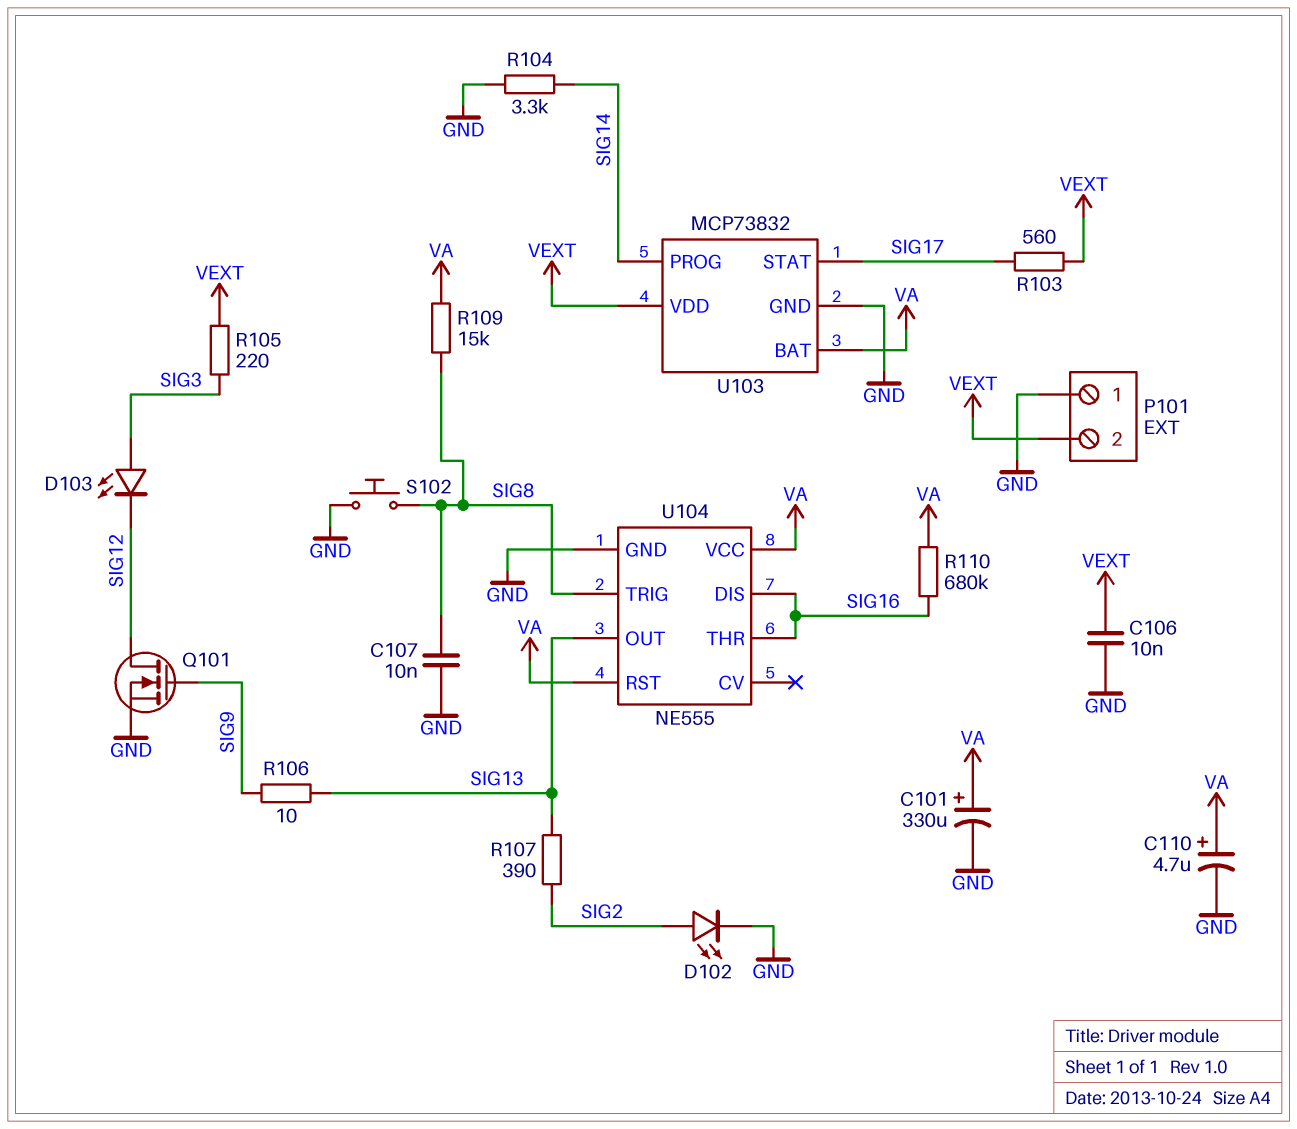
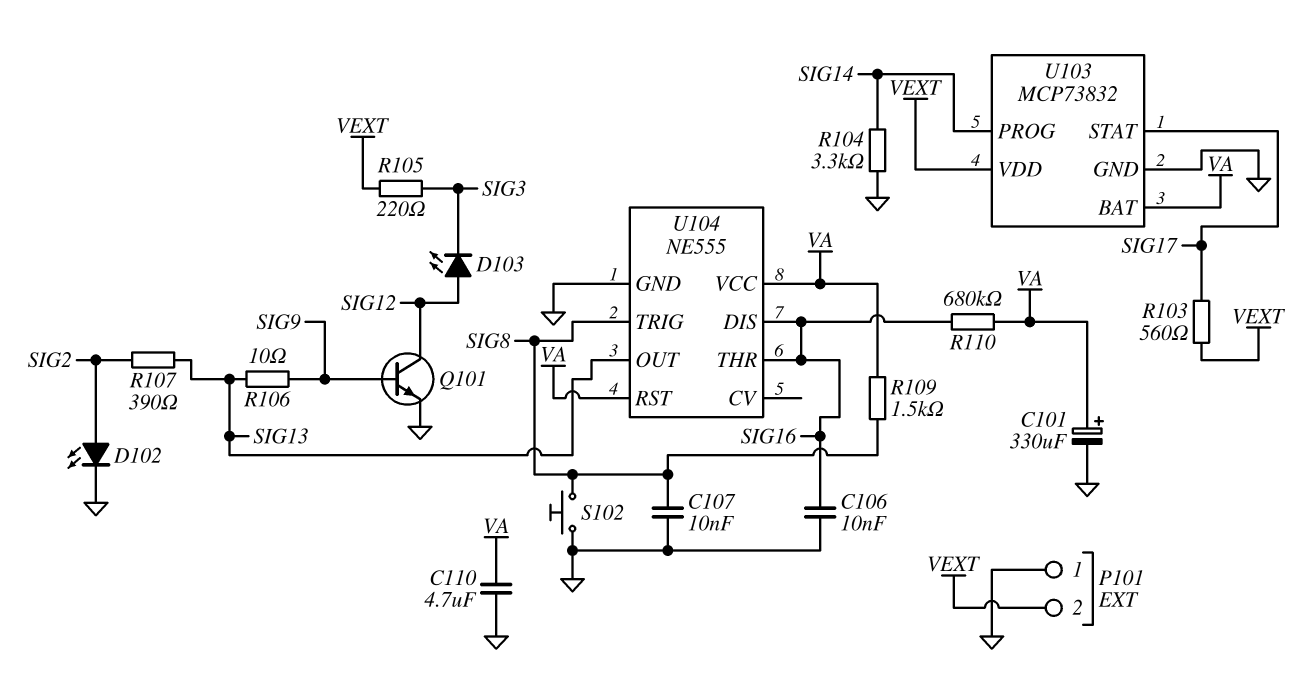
C106: 10nF (GND, VEXT) -> 10nF (GND, SIG16)
C110: 4.7uF (plus VA, minus GND) -> 4.7uF (GND, VA)
D103: LED (A SIG3, K SIG12) -> LED (A SIG12, K SIG3)
Q101: NMOS (G SIG9, D SIG12, S GND) -> NPN (B SIG9, C SIG12, E GND)
R109: 15k (SIG8, VA) -> 1.5k (SIG8, VA)

